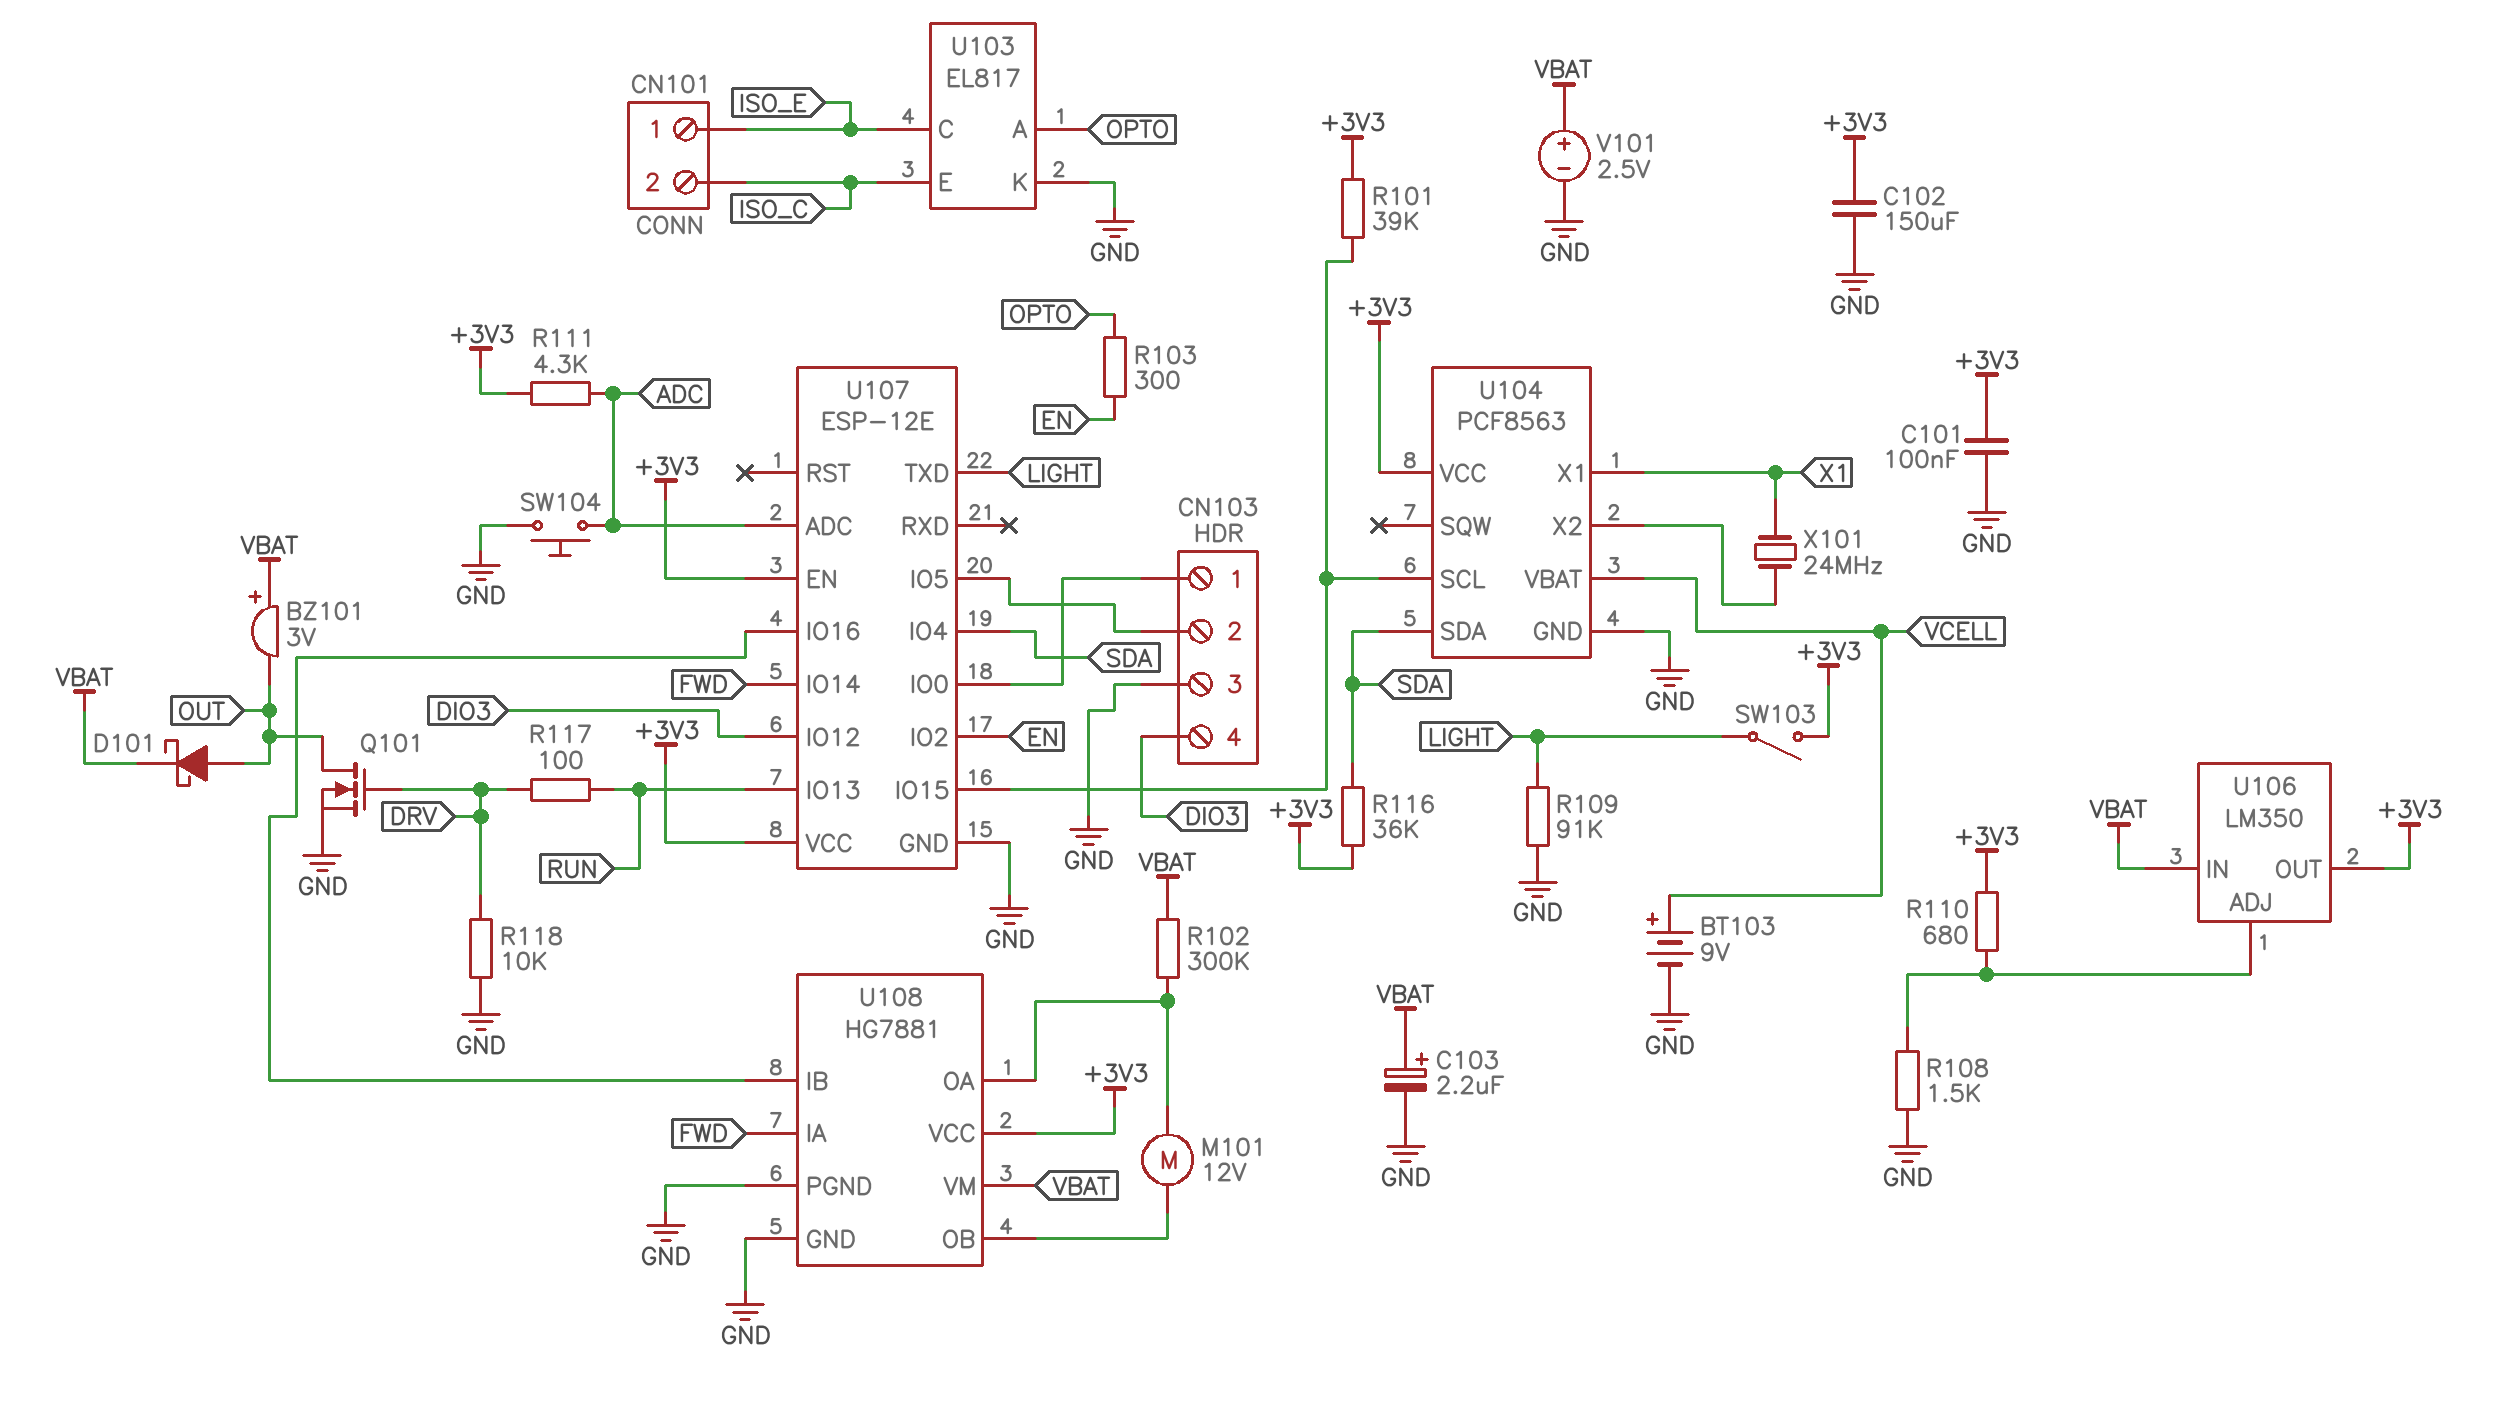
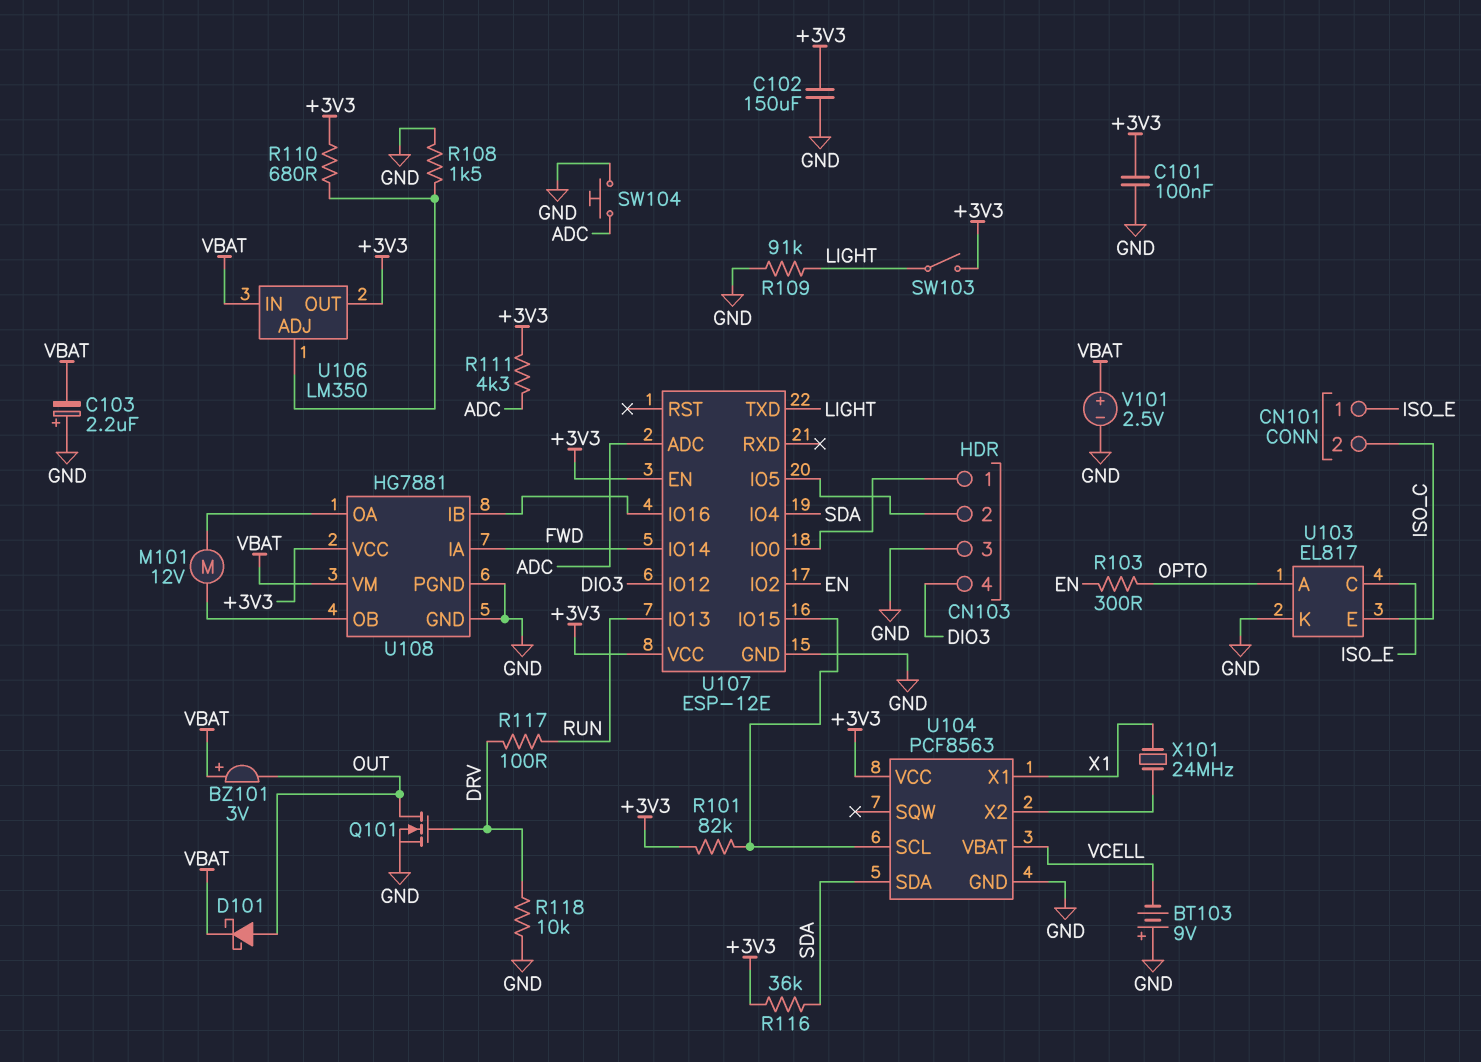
BT103: 9V (plus VCELL, minus GND) -> 9V (plus GND, minus VCELL)
C103: 2.2uF (plus VBAT, minus GND) -> 2.2uF (plus GND, minus VBAT)
R101: 39k (+3V3, U104/SCL) -> 82k (+3V3, U104/SCL)
R102: 300k (U108/OA, VBAT) -> none

